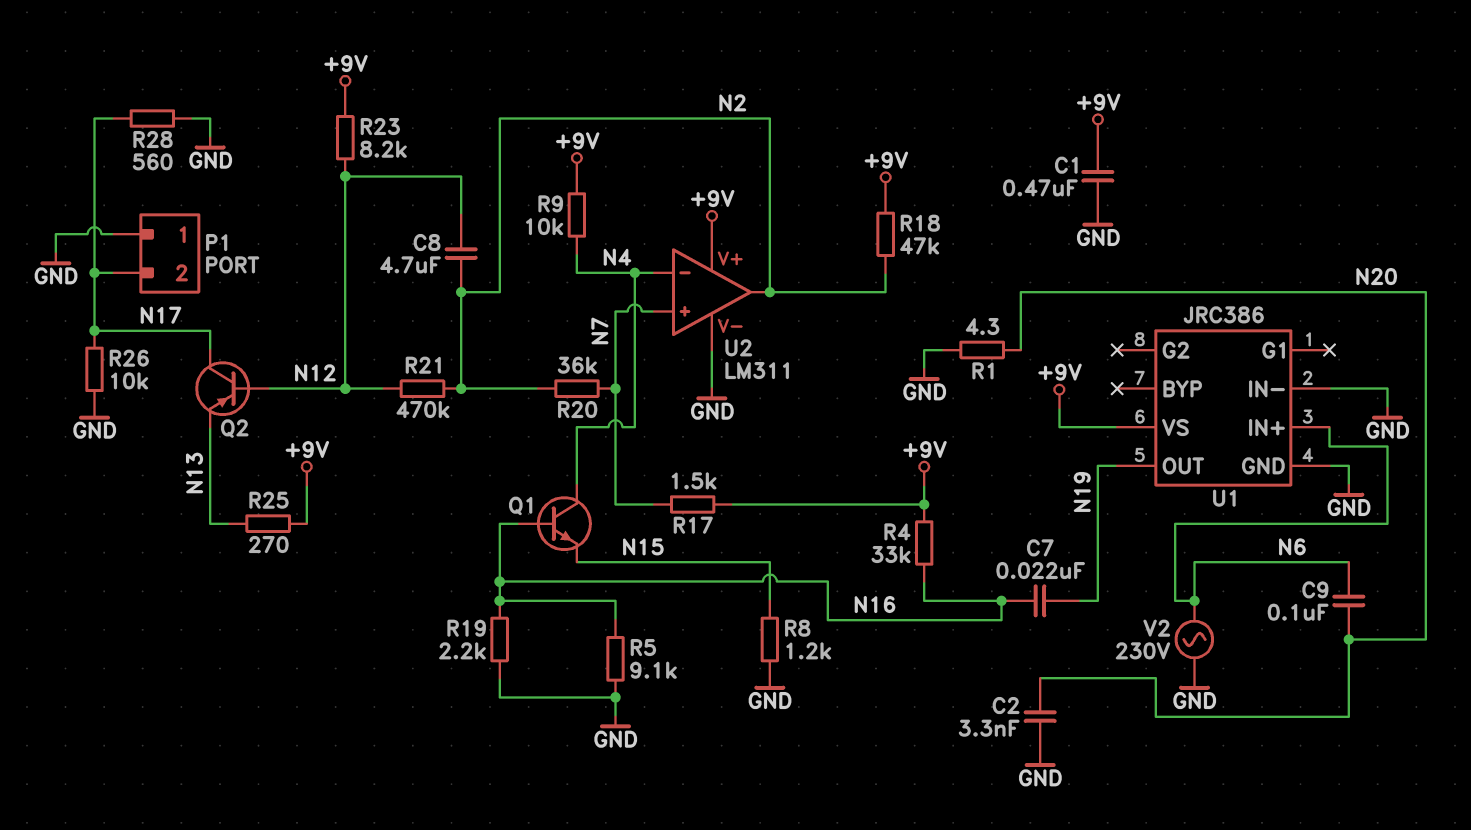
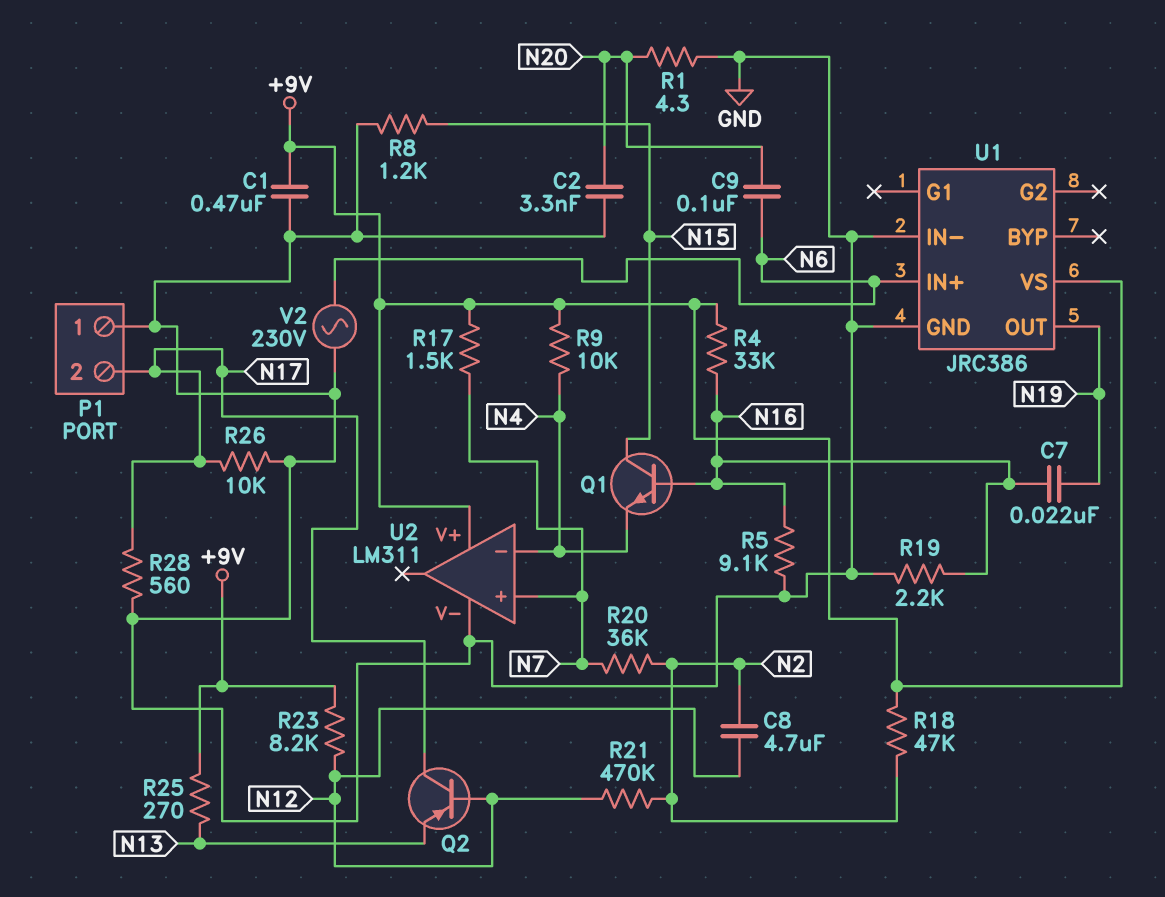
Q1: NPN (B N16, C N4, E N15) -> NPN (B N16, C N15, E N4)
U2 pin out: N2 -> none

